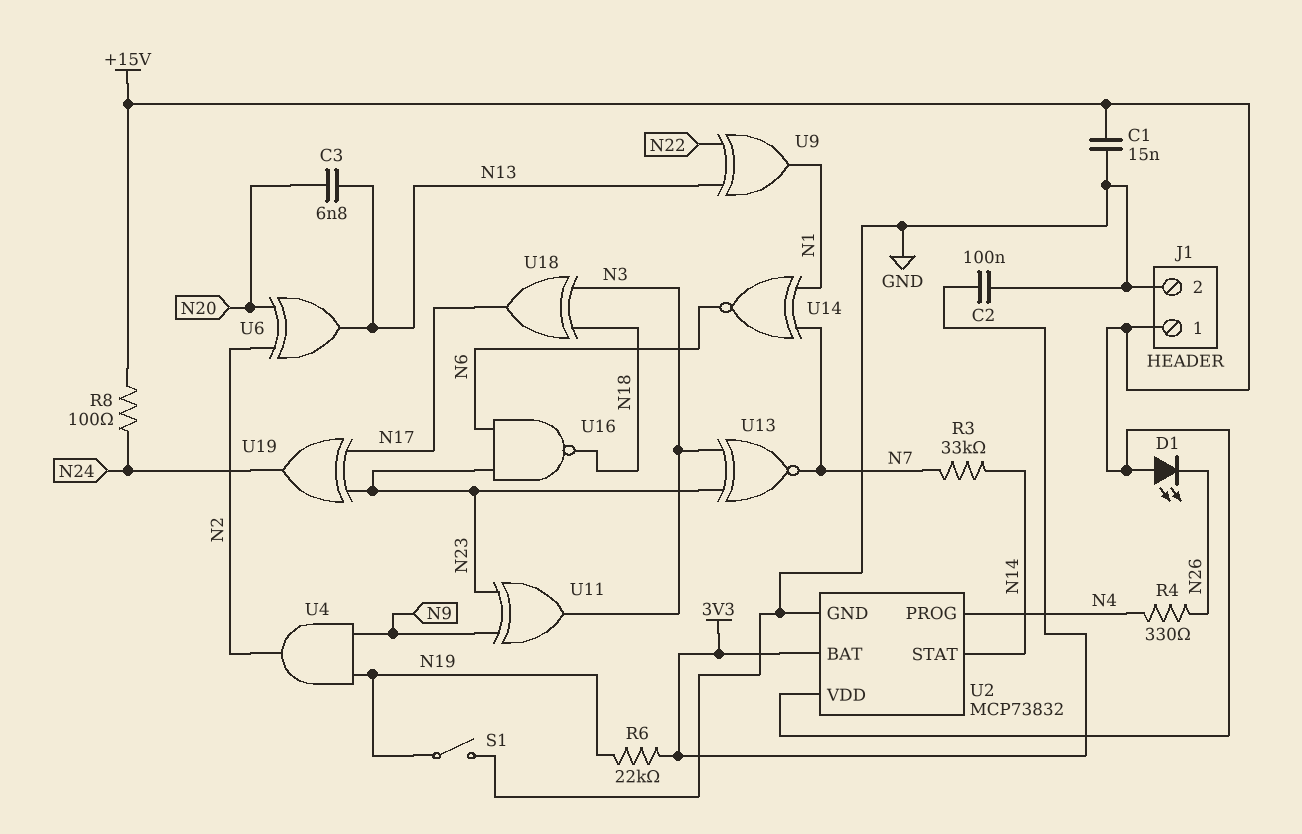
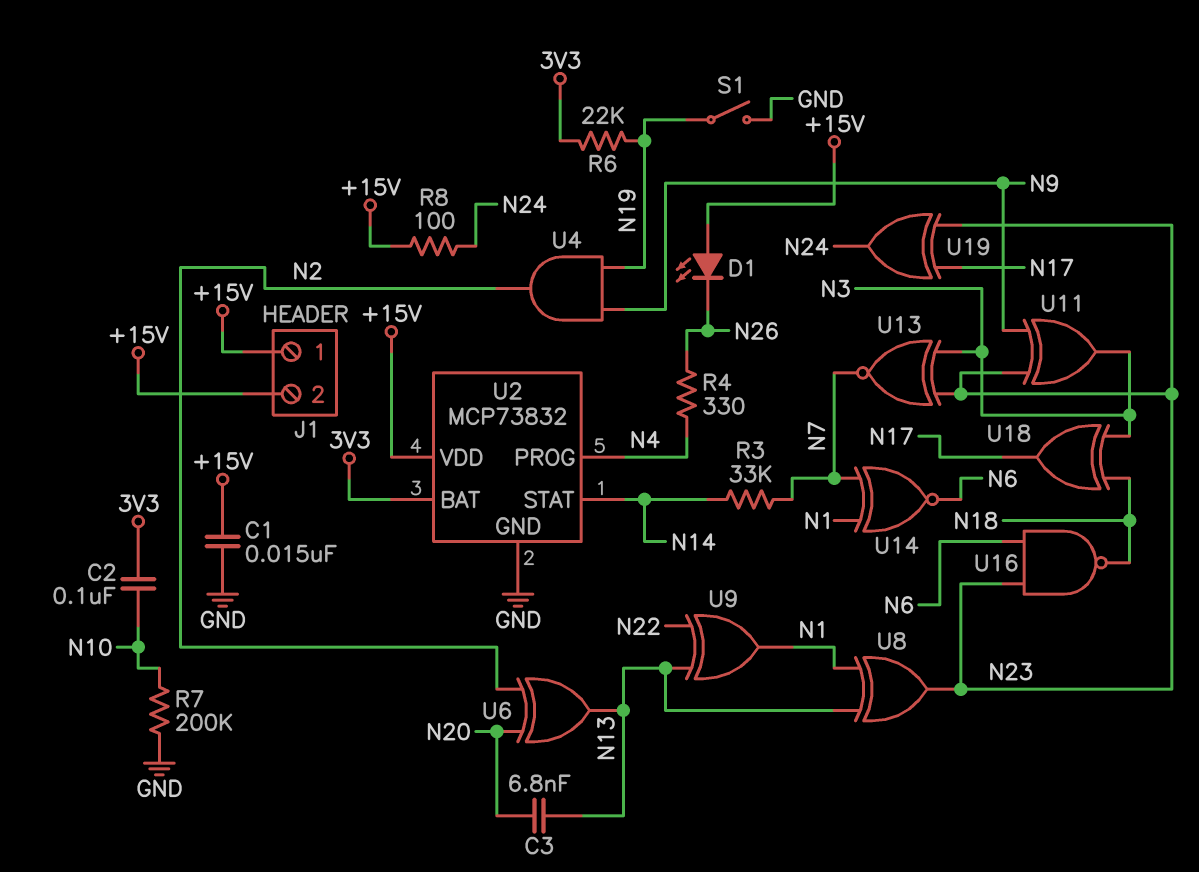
C2: 100nF (3V3, GND) -> 100nF (3V3, N10)
J1 pin 2: GND -> +15V
R7: none -> 200k (GND, N10)
U8: none -> XOR (in N1, in N13, out N23)

